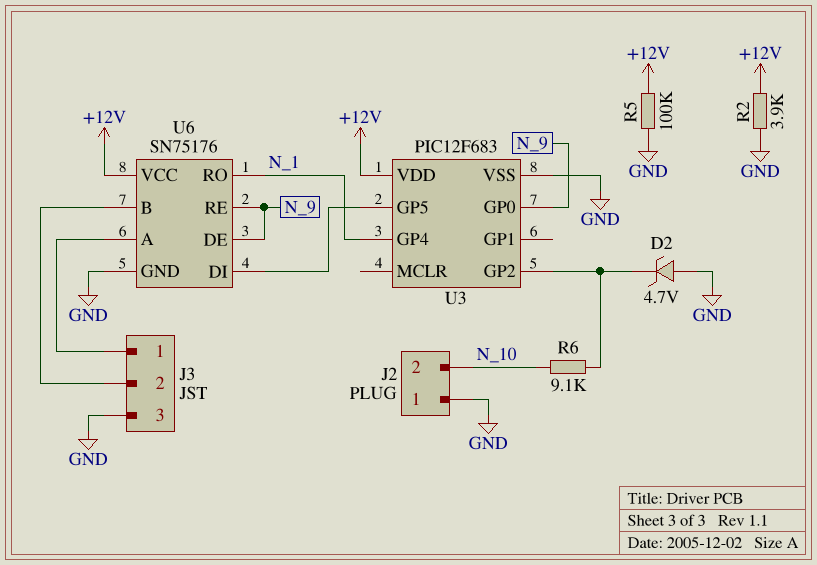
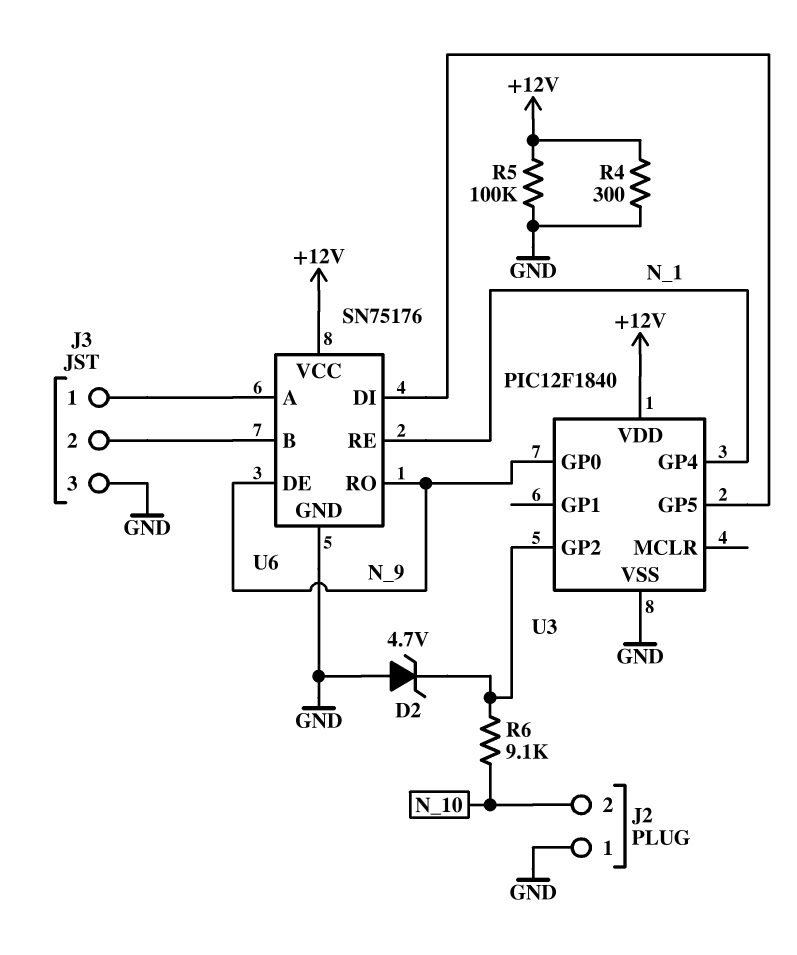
R2: 3.9k (+12V, GND) -> none
R4: none -> 300 (+12V, GND)
U3: PIC12F683 -> PIC12F1840
U6 pin RE: N_9 -> N_1
U6 pin RO: N_1 -> N_9

